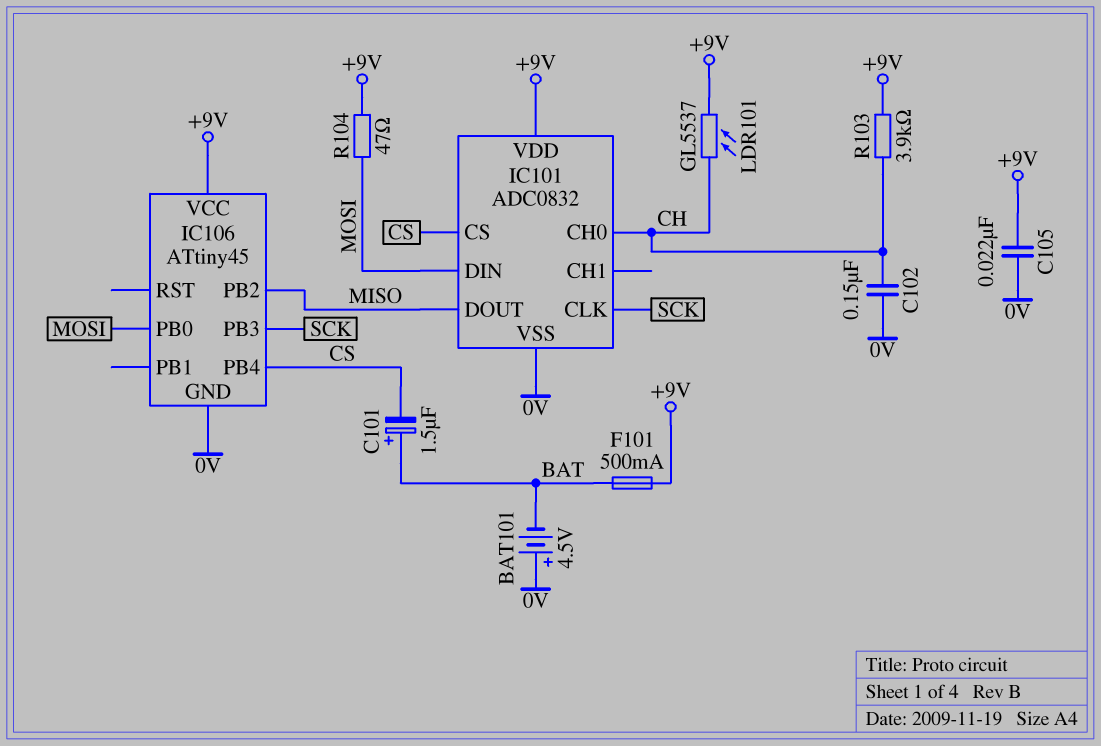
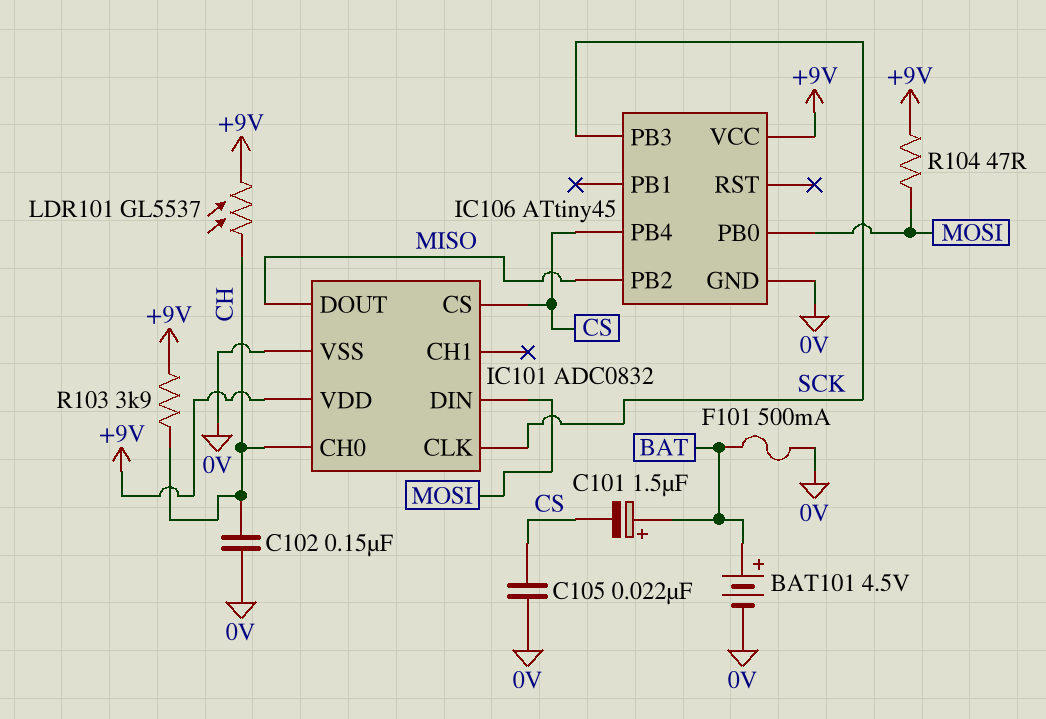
BAT101: 4.5V (plus 0V, minus BAT) -> 4.5V (plus BAT, minus 0V)
C105: 22nF (+9V, 0V) -> 22nF (0V, CS)
F101: 500mA (+9V, BAT) -> 500mA (0V, BAT)

